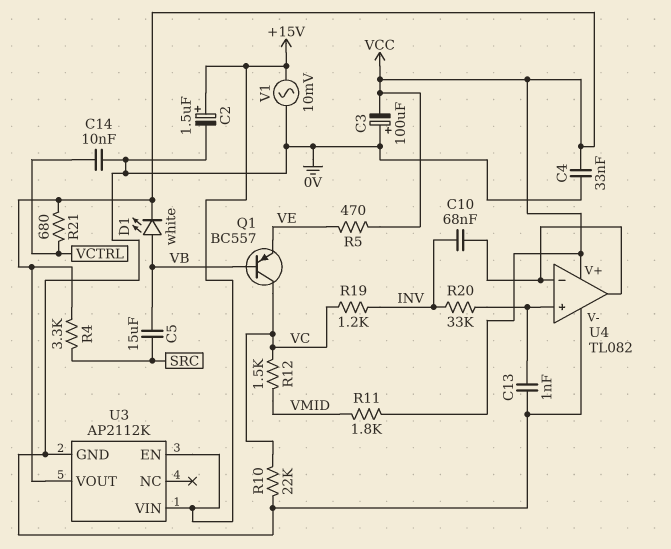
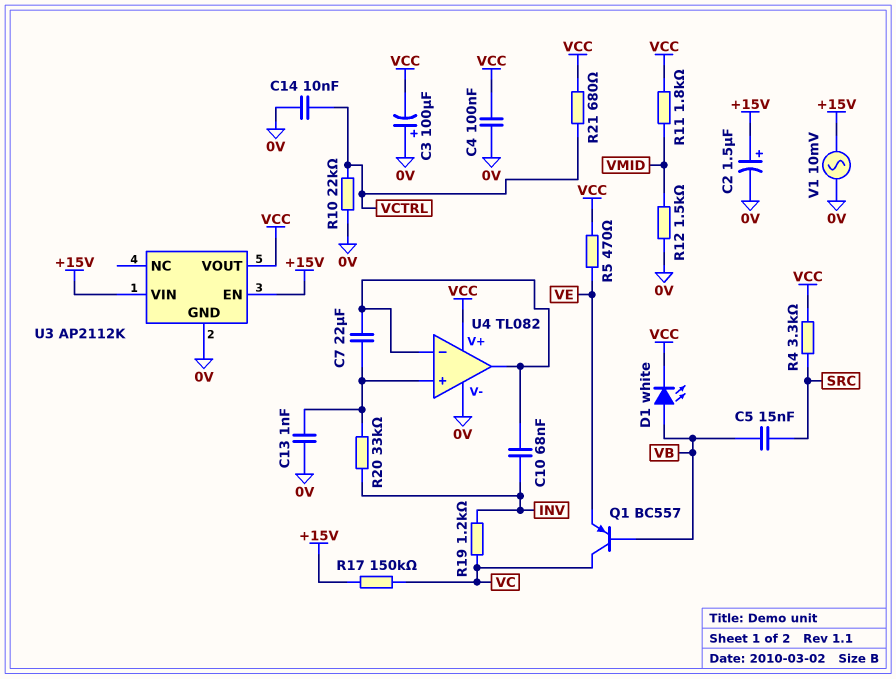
C4: 33nF (0V, VCC) -> 100nF (0V, VCC)
C5: 15uF (SRC, VB) -> 15nF (SRC, VB)
C7: none -> 22uF (U4/in+, U4/in-)
R10: 22k (0V, VC) -> 22k (0V, VCTRL)
R12: 1.5k (VC, VMID) -> 1.5k (0V, VMID)
R17: none -> 150k (+15V, VC)

